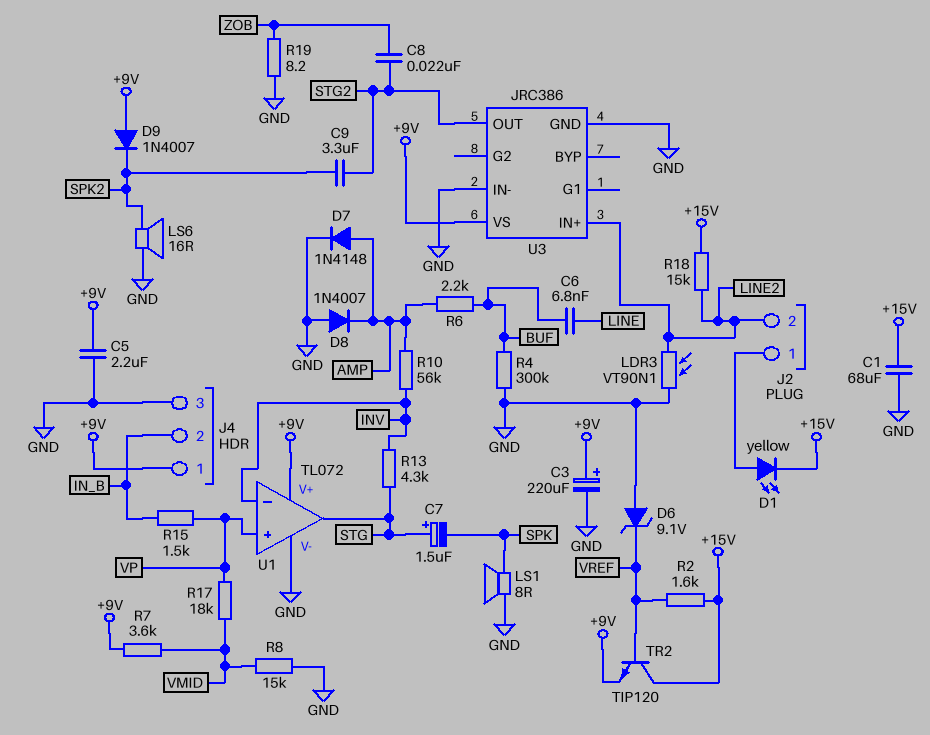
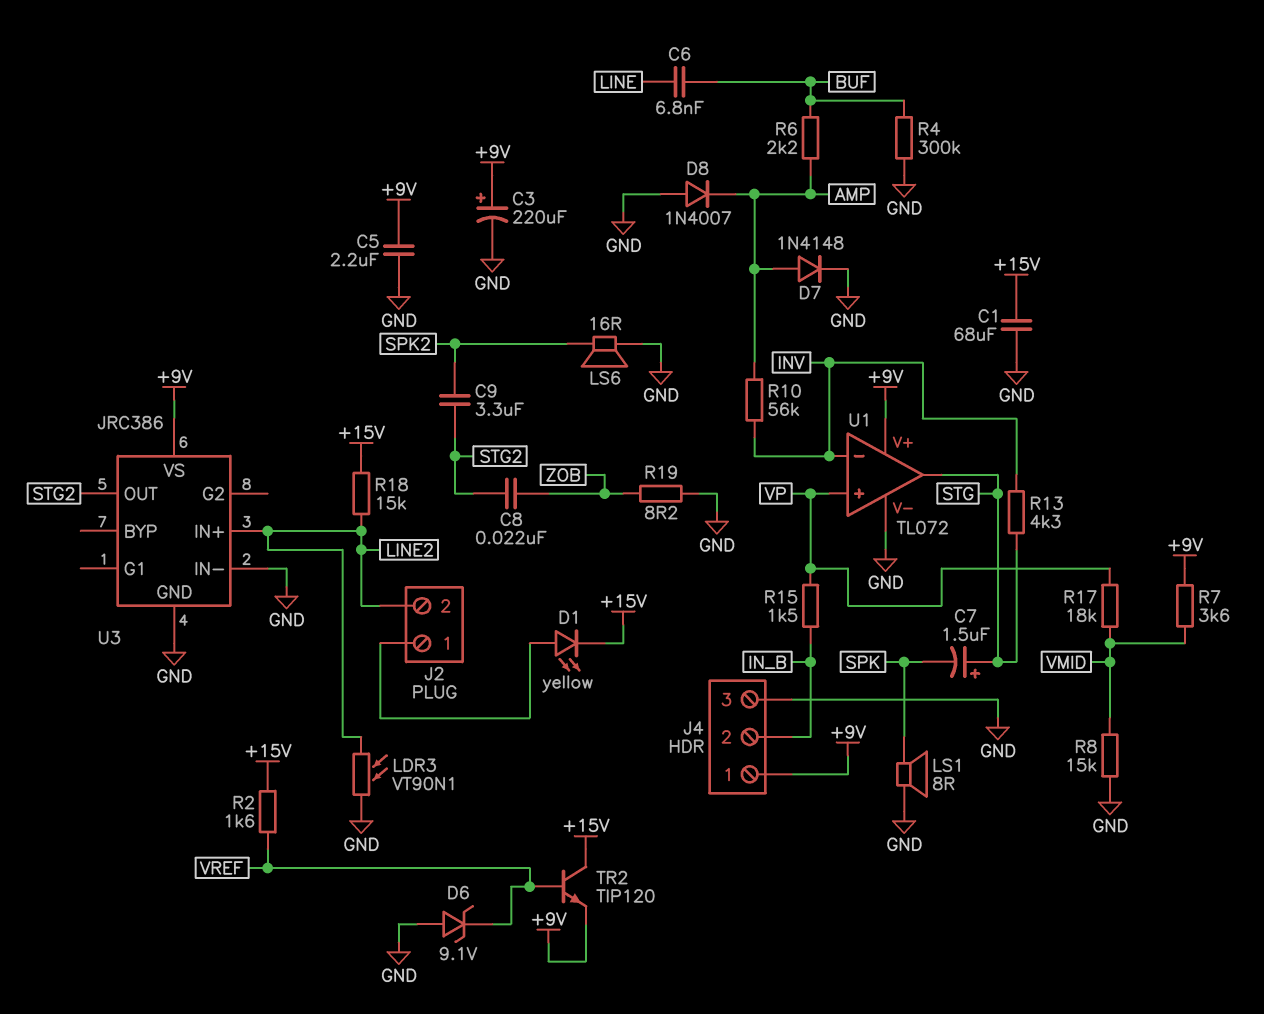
D9: diode 1N4007 (A +9V, K SPK2) -> none

